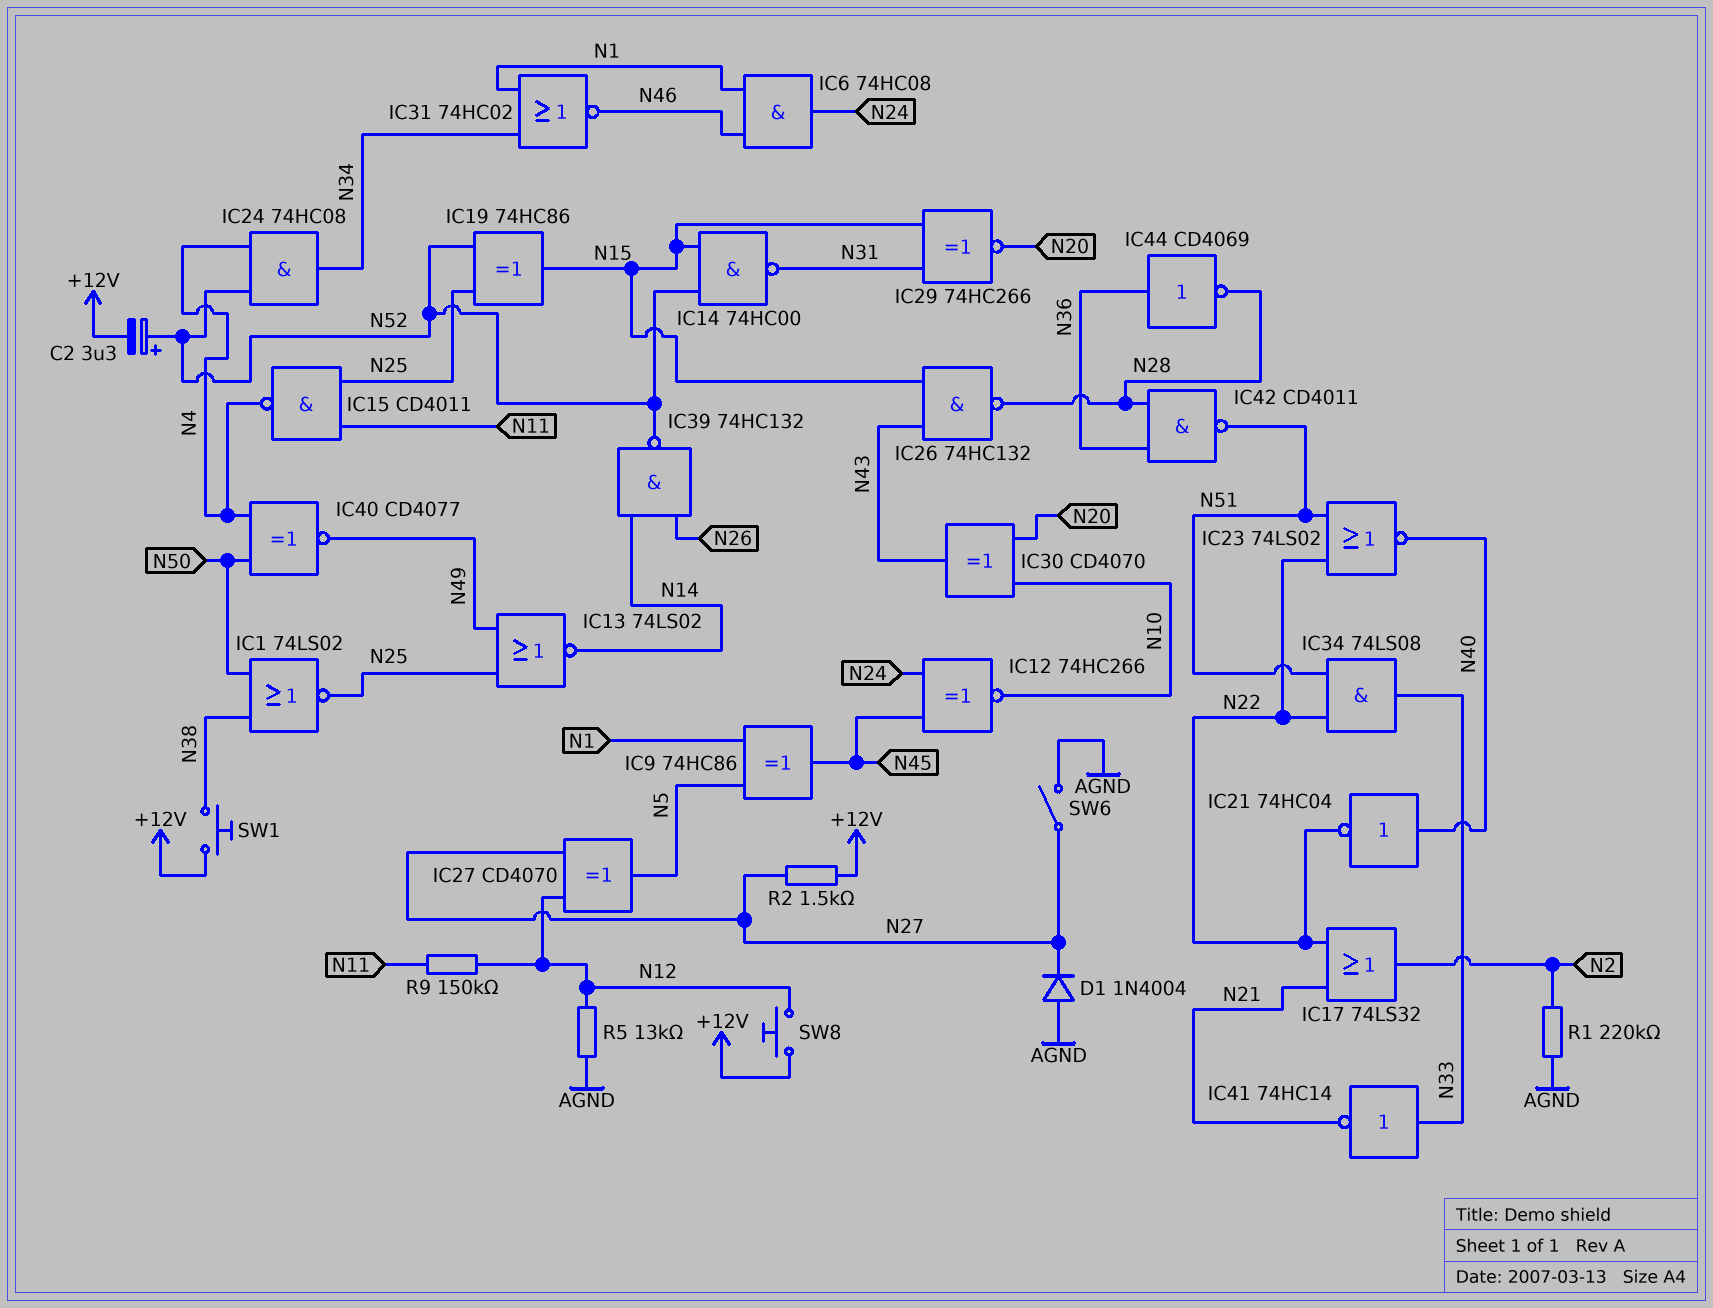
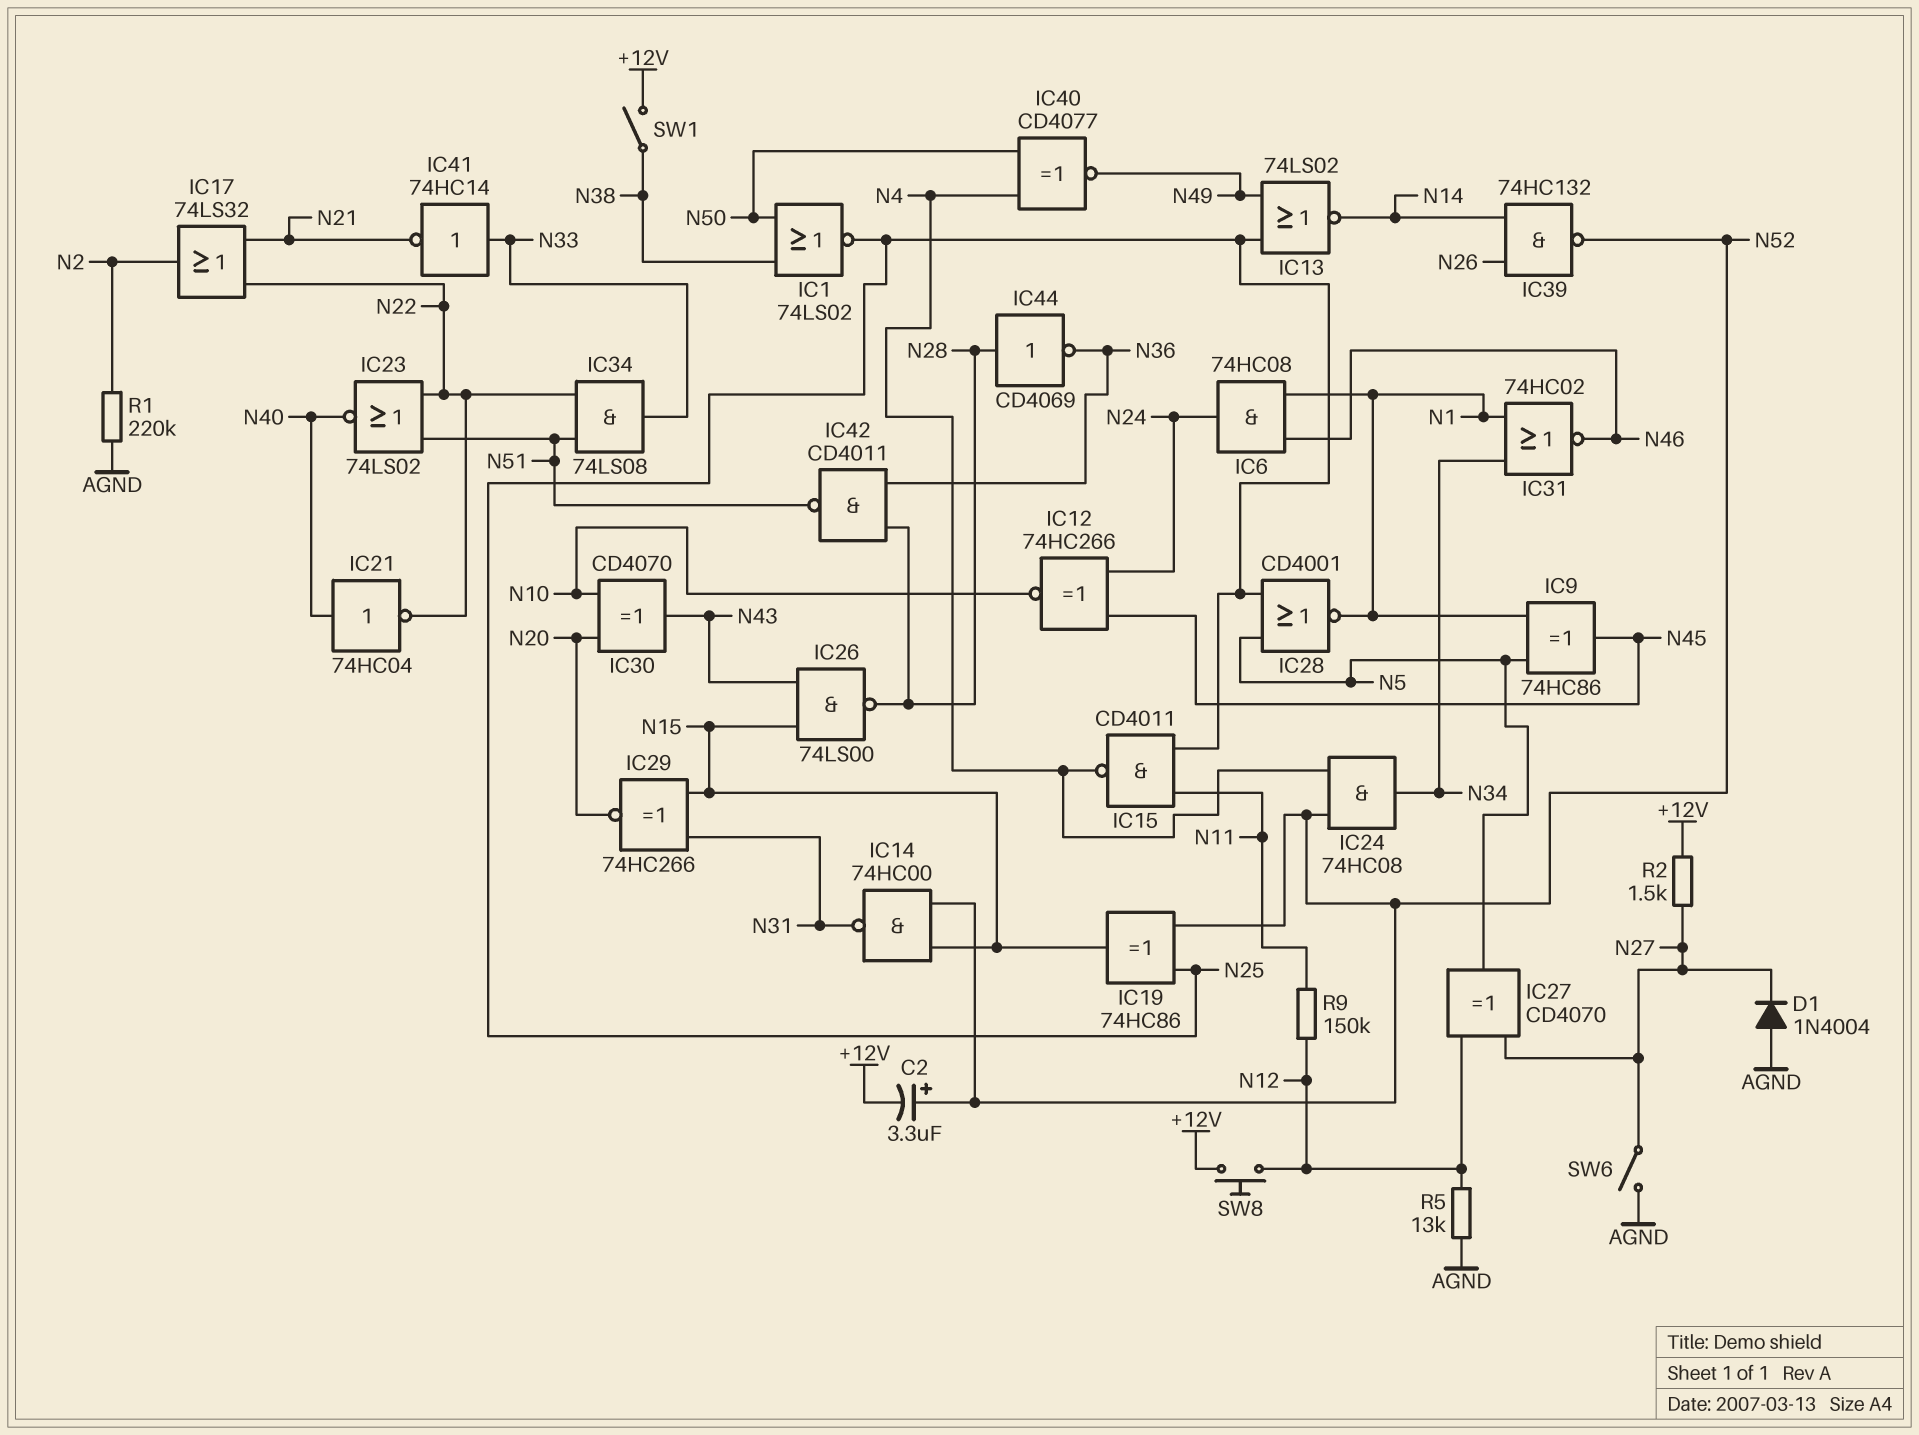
IC26: NAND 74HC132 (in N15, in N43, out N28) -> NAND 74LS00 (in N15, in N43, out N28)
IC28: none -> NOR CD4001 (in N5, in N25, out N1)
IC44: NOT CD4069 (in N36, out N28) -> NOT CD4069 (in N28, out N36)
SW1: button (+12V, N38) -> switch (+12V, N38)

